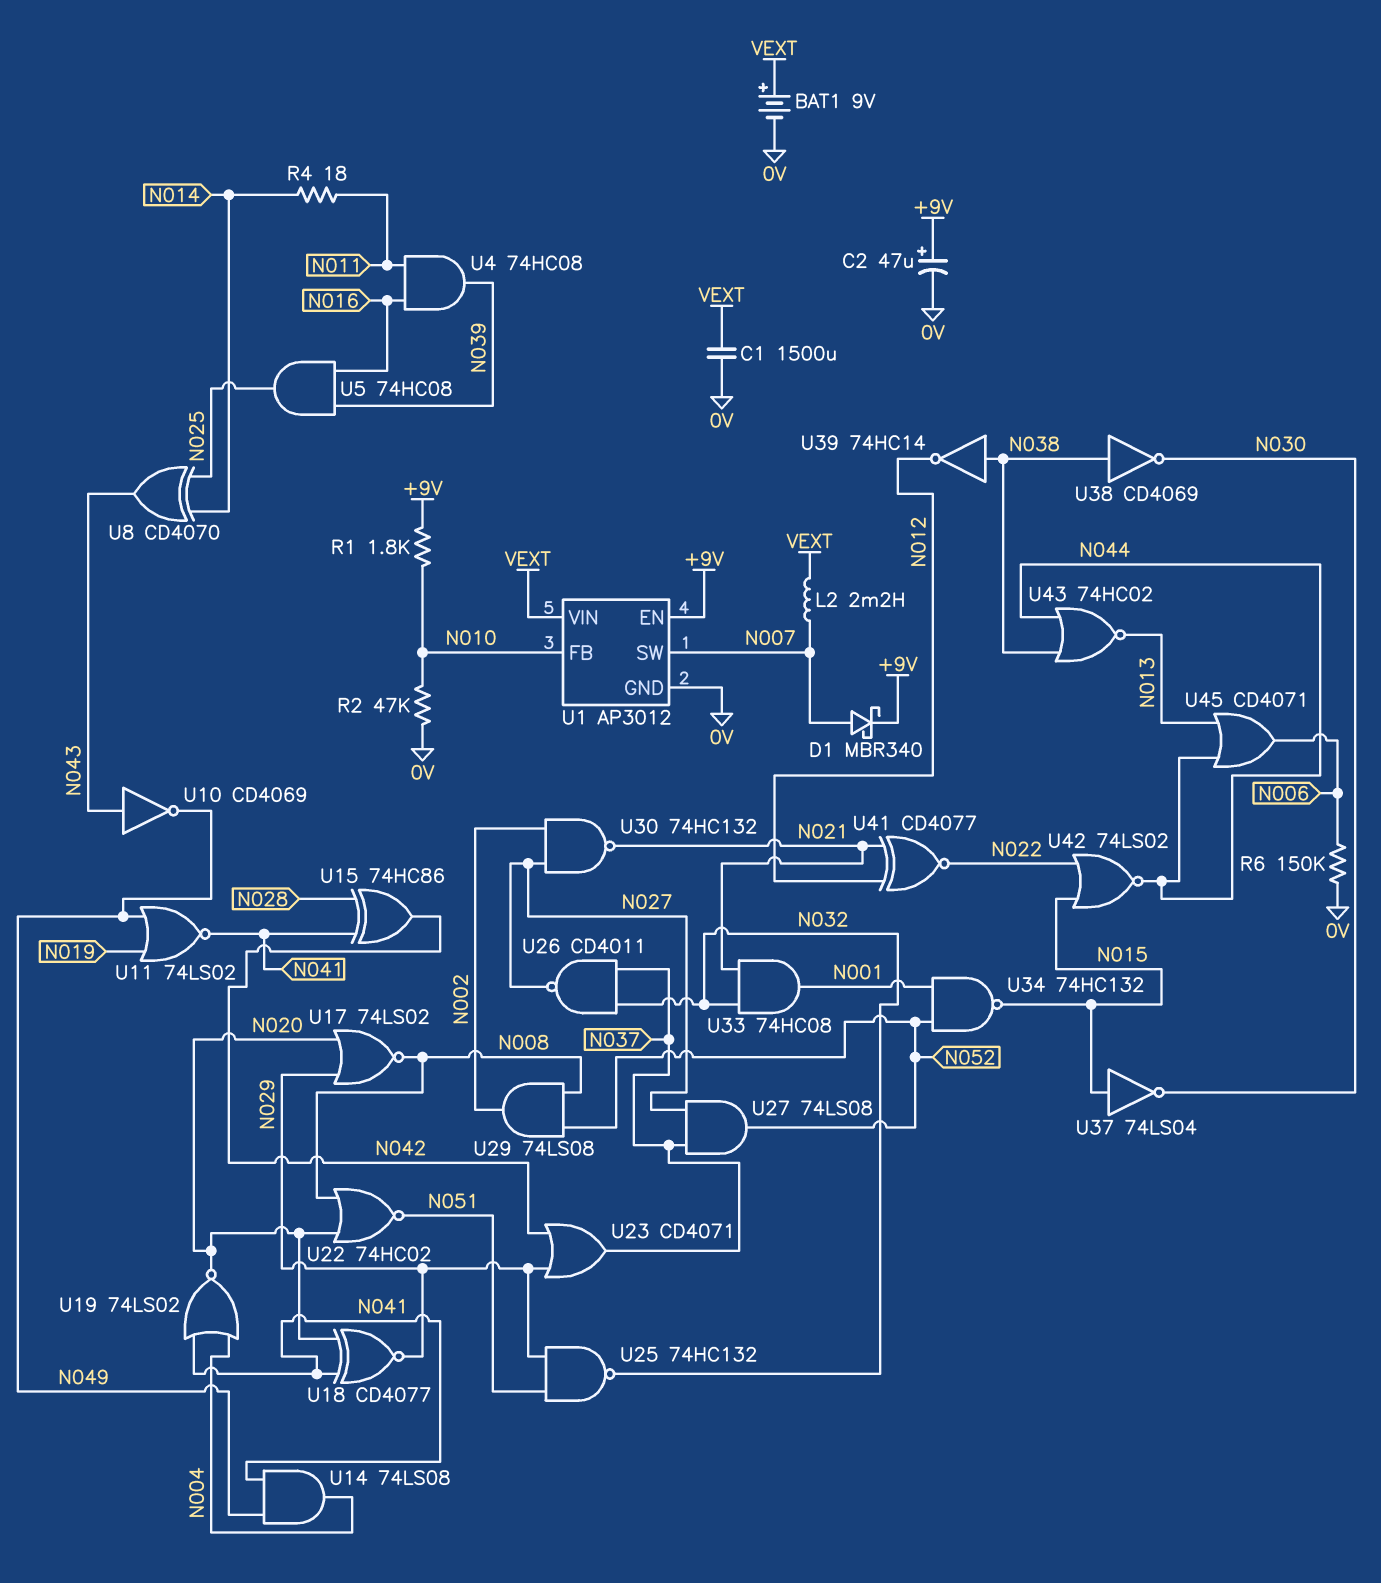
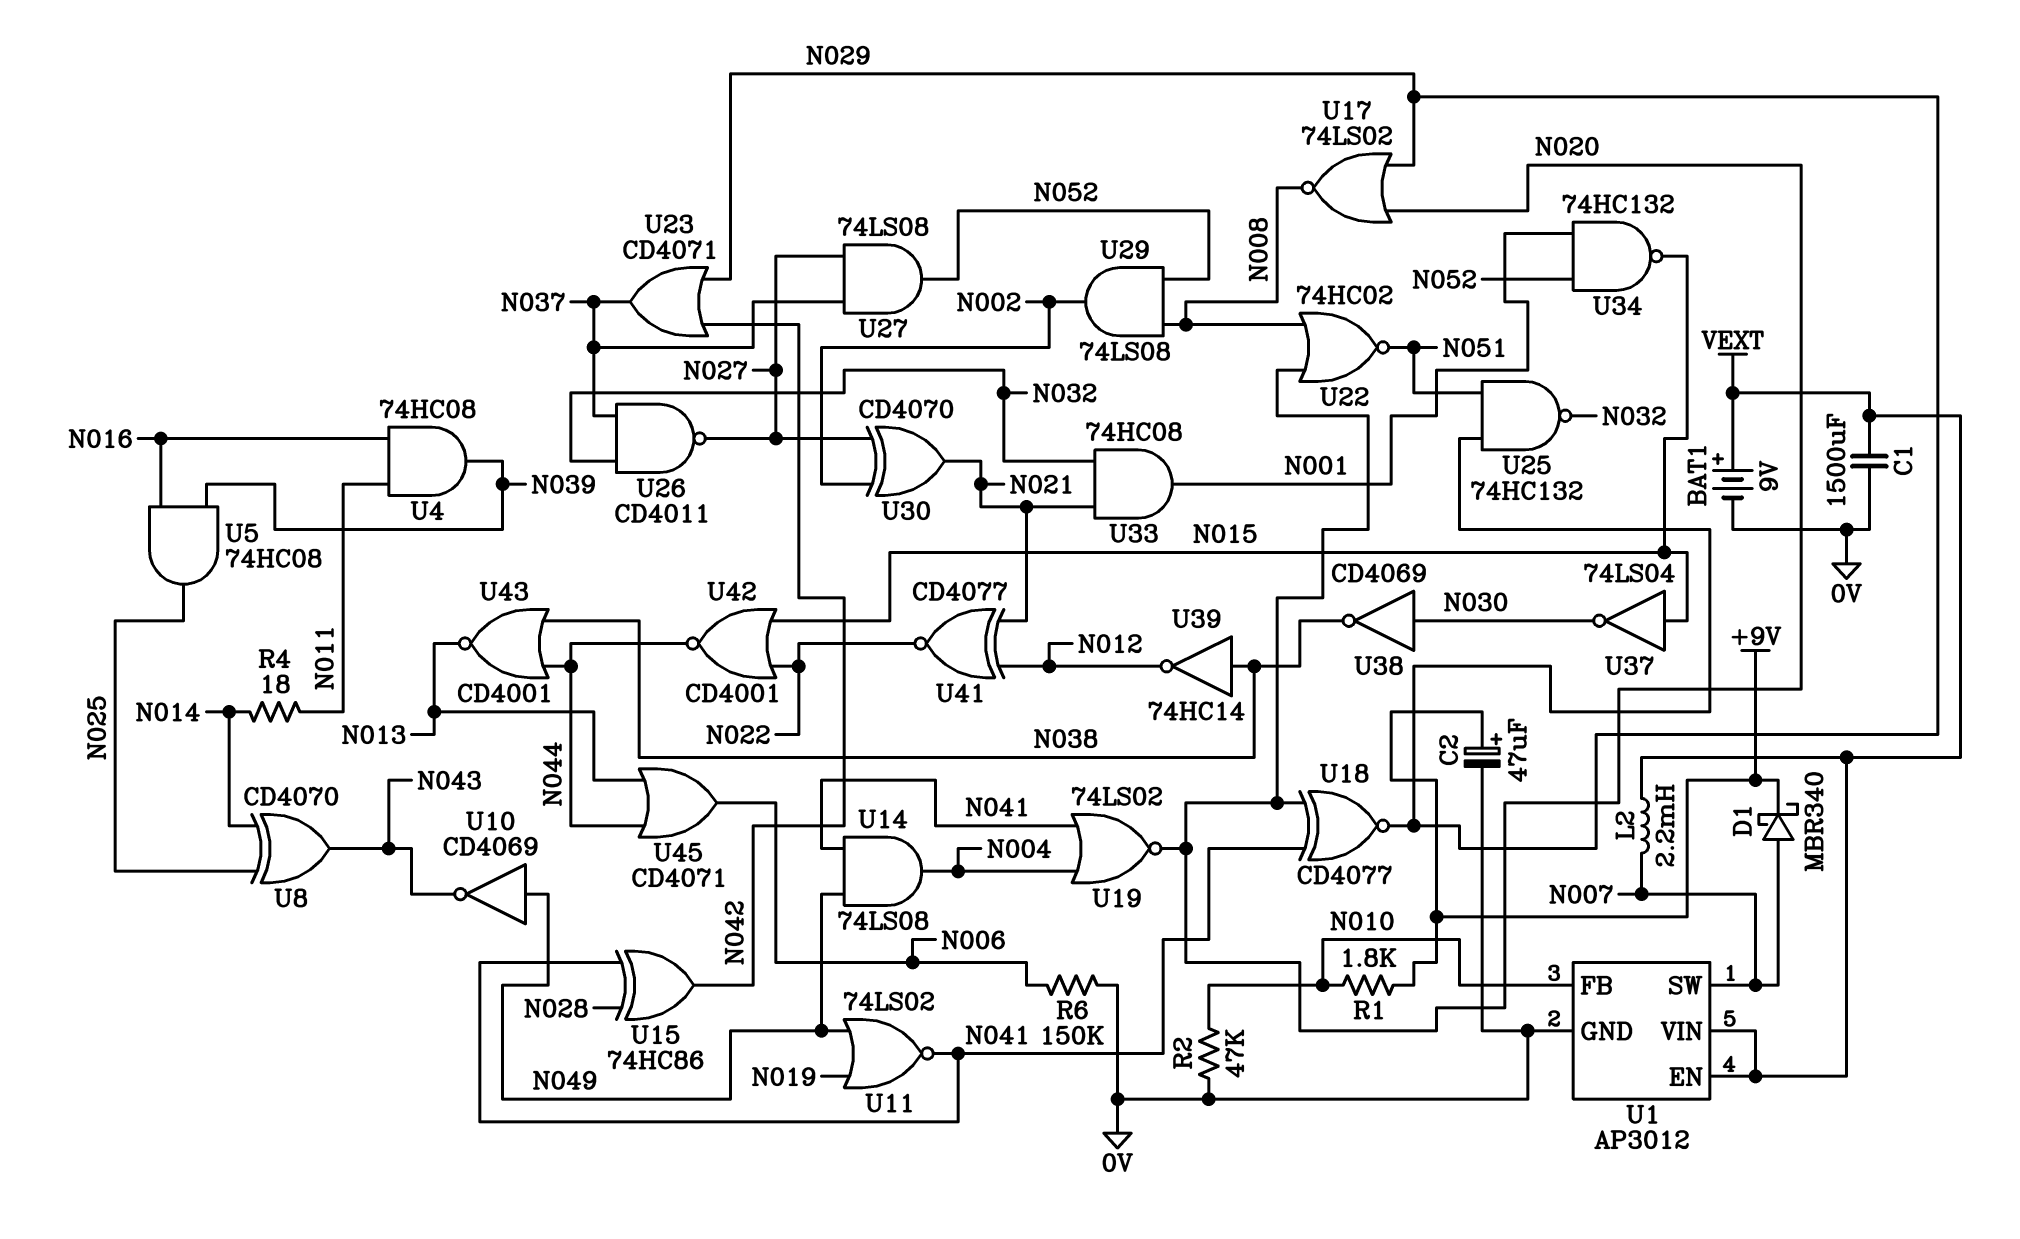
U1 pin EN: +9V -> VEXT
U10: NOT CD4069 (in N043, out N049) -> NOT CD4069 (in N049, out N043)
U30: NAND 74HC132 (in N002, in N027, out N021) -> XOR CD4070 (in N002, in N027, out N021)
U38: NOT CD4069 (in N038, out N030) -> NOT CD4069 (in N030, out N038)
U42: NOR 74LS02 (in N015, in N022, out N044) -> NOR CD4001 (in N015, in N022, out N044)
U43: NOR 74HC02 (in N038, in N044, out N013) -> NOR CD4001 (in N038, in N044, out N013)

